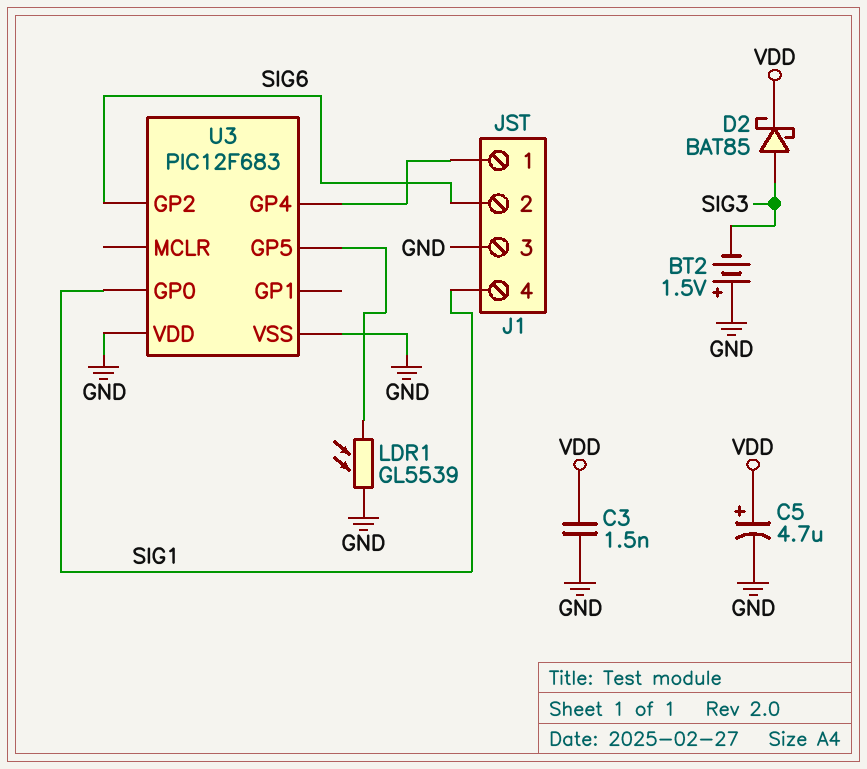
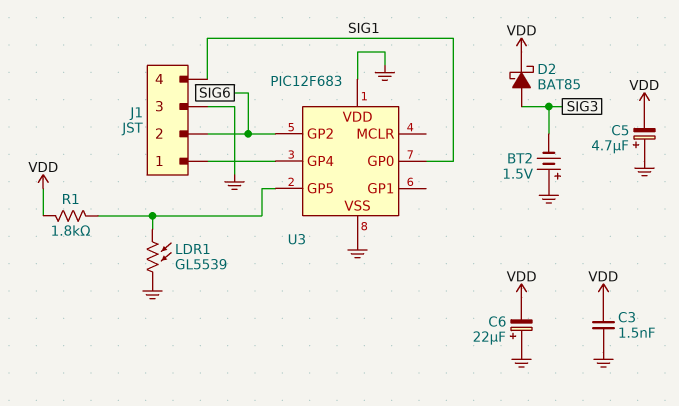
C5: 4.7uF (plus VDD, minus GND) -> 4.7uF (plus GND, minus VDD)
C6: none -> 22uF (plus GND, minus VDD)
R1: none -> 1.8k (U3/GP5, VDD)

